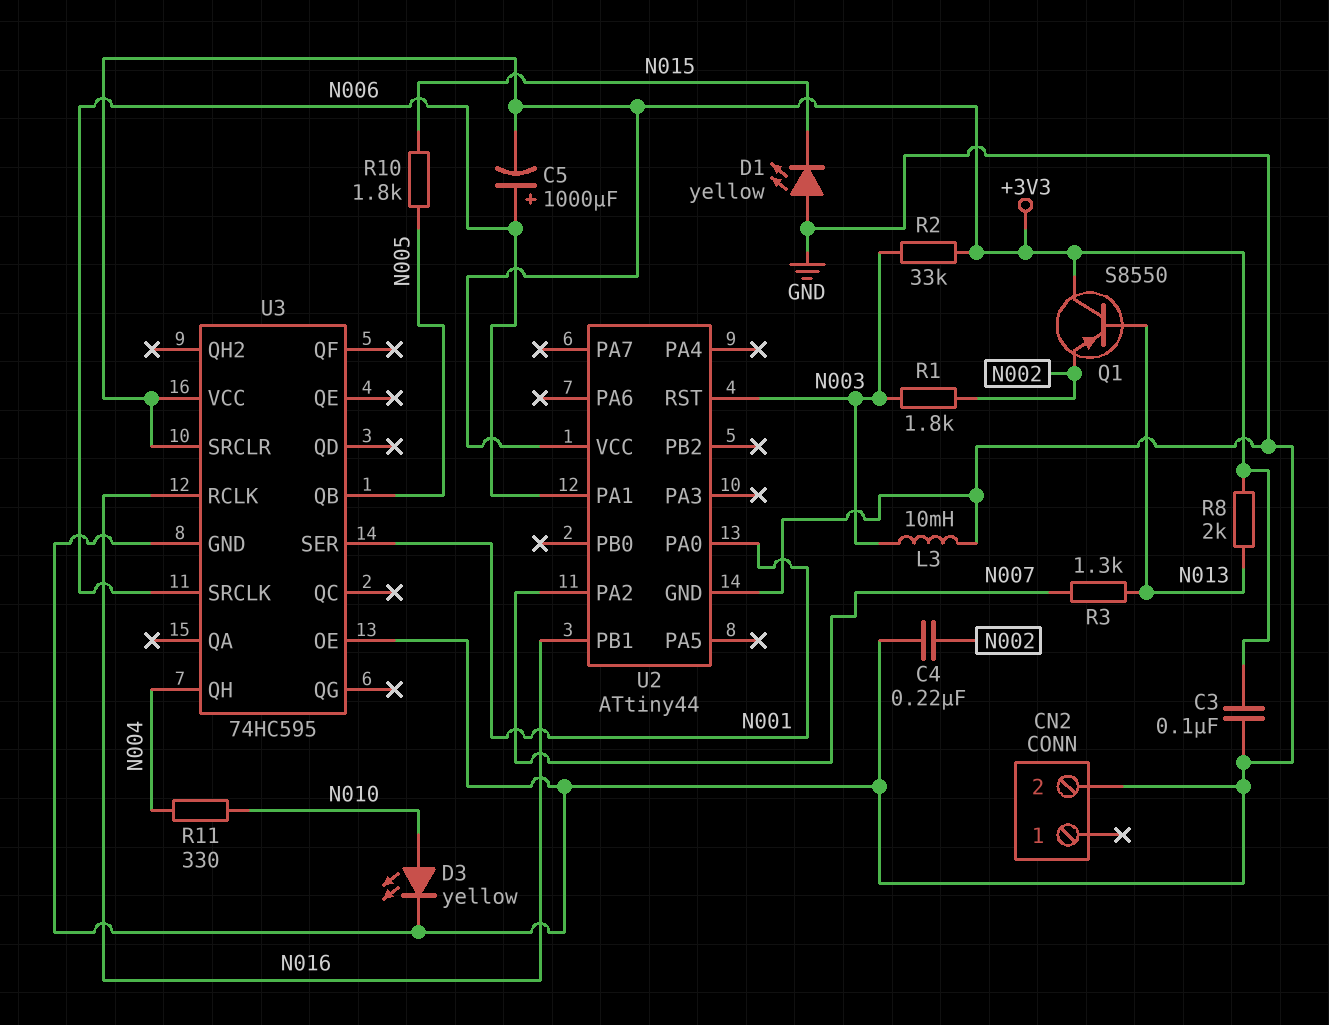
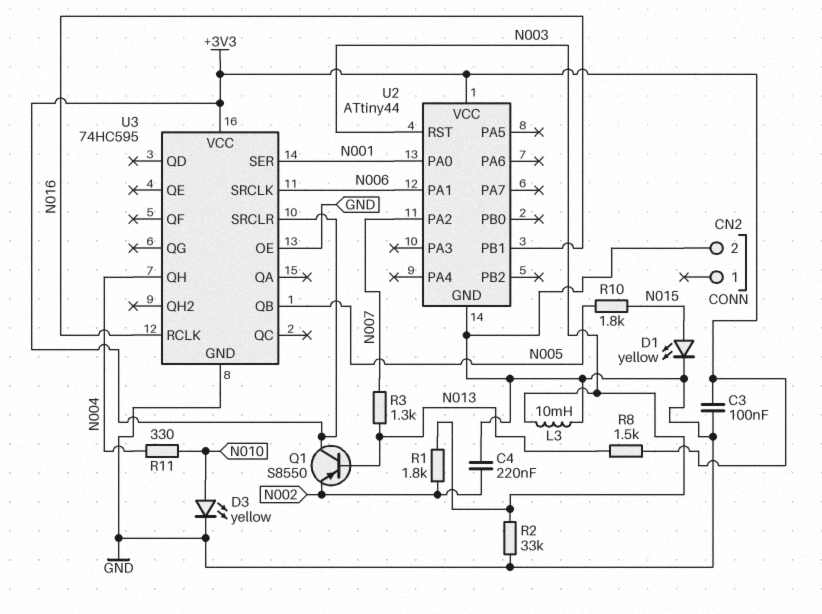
C5: 1000uF (plus N006, minus +3V3) -> none
D1: LED yellow (A GND, K N015) -> LED yellow (A N015, K GND)
R2: 33k (+3V3, N003) -> 33k (GND, N003)
R8: 2k (+3V3, N013) -> 1.5k (+3V3, N013)

